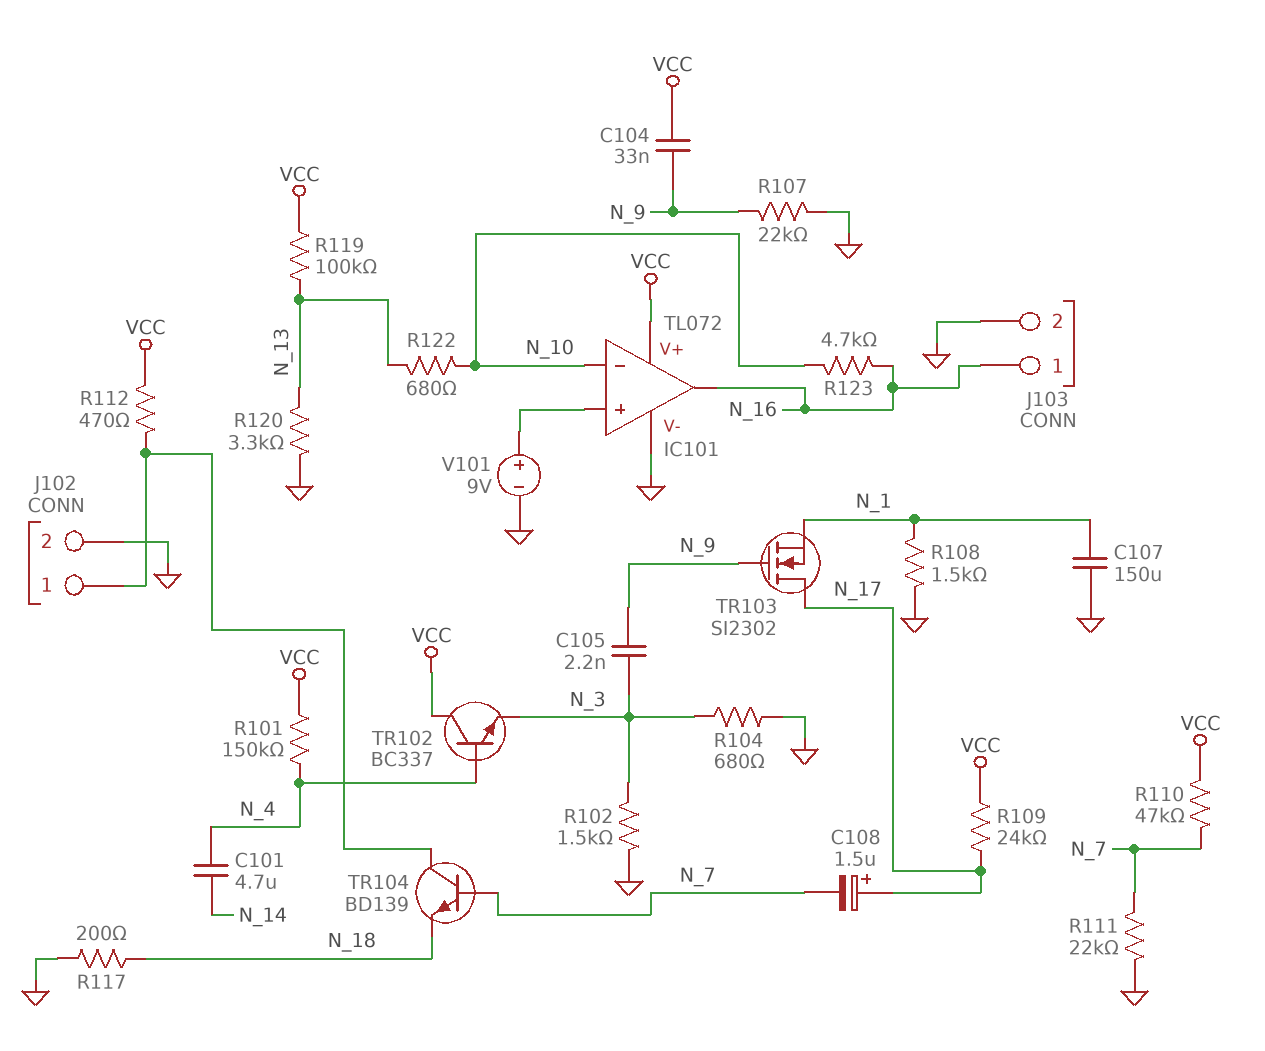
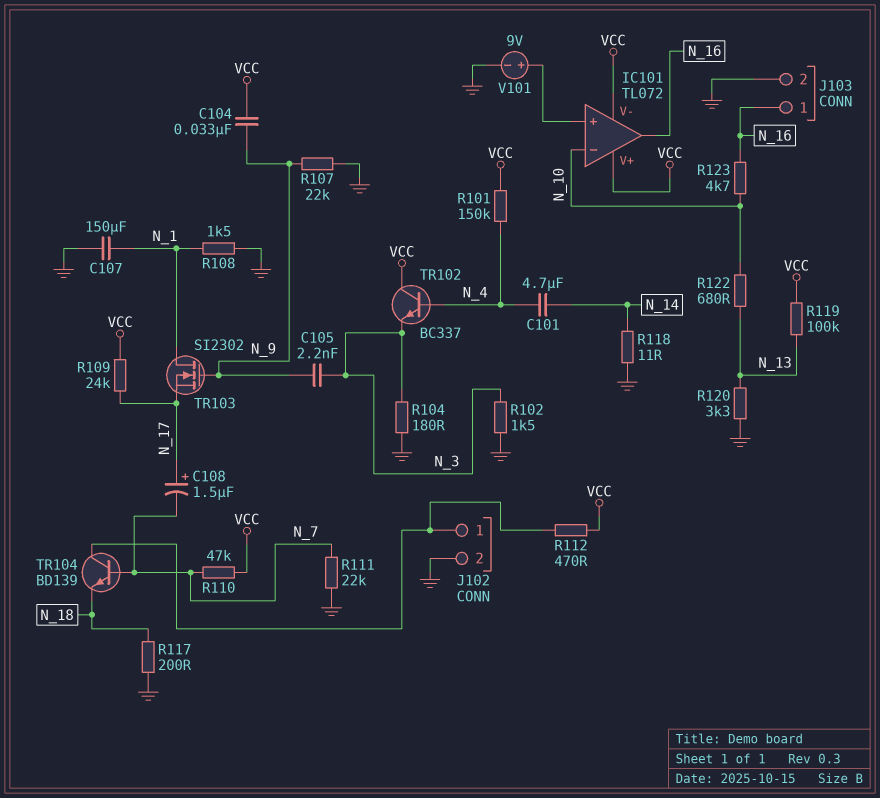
IC101 pin V-: GND -> VCC
R104: 680 (GND, N_3) -> 180 (GND, N_3)
R118: none -> 11 (GND, N_14)
TR103: NMOS SI2302 (G N_9, D N_17, S N_1) -> NMOS SI2302 (G N_9, D N_1, S N_17)

